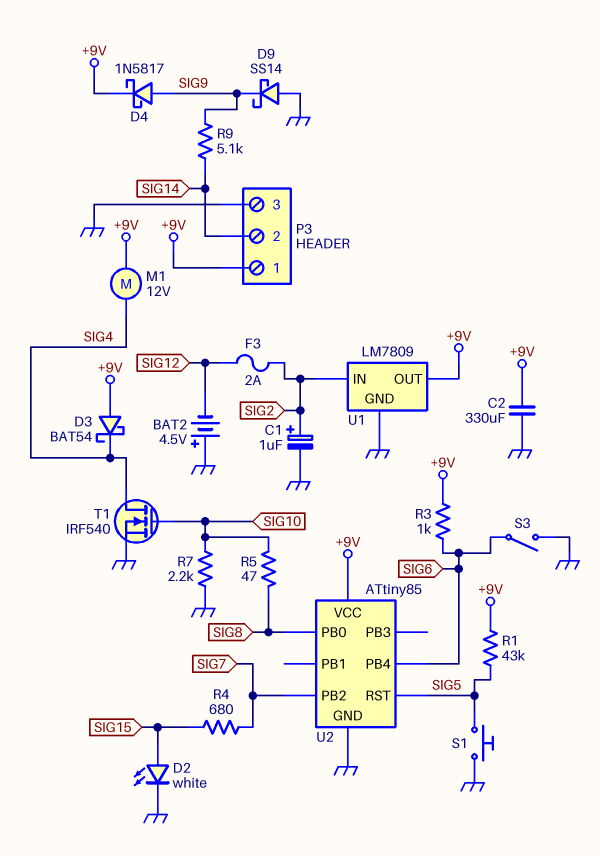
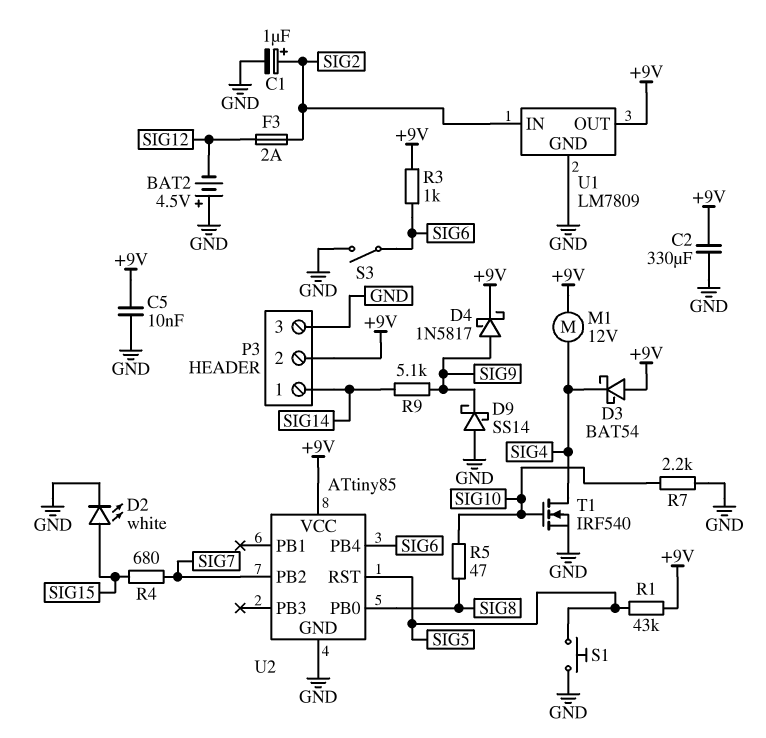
C5: none -> 10nF (+9V, GND)
P3 pin 1: +9V -> SIG14
P3 pin 2: SIG14 -> +9V

